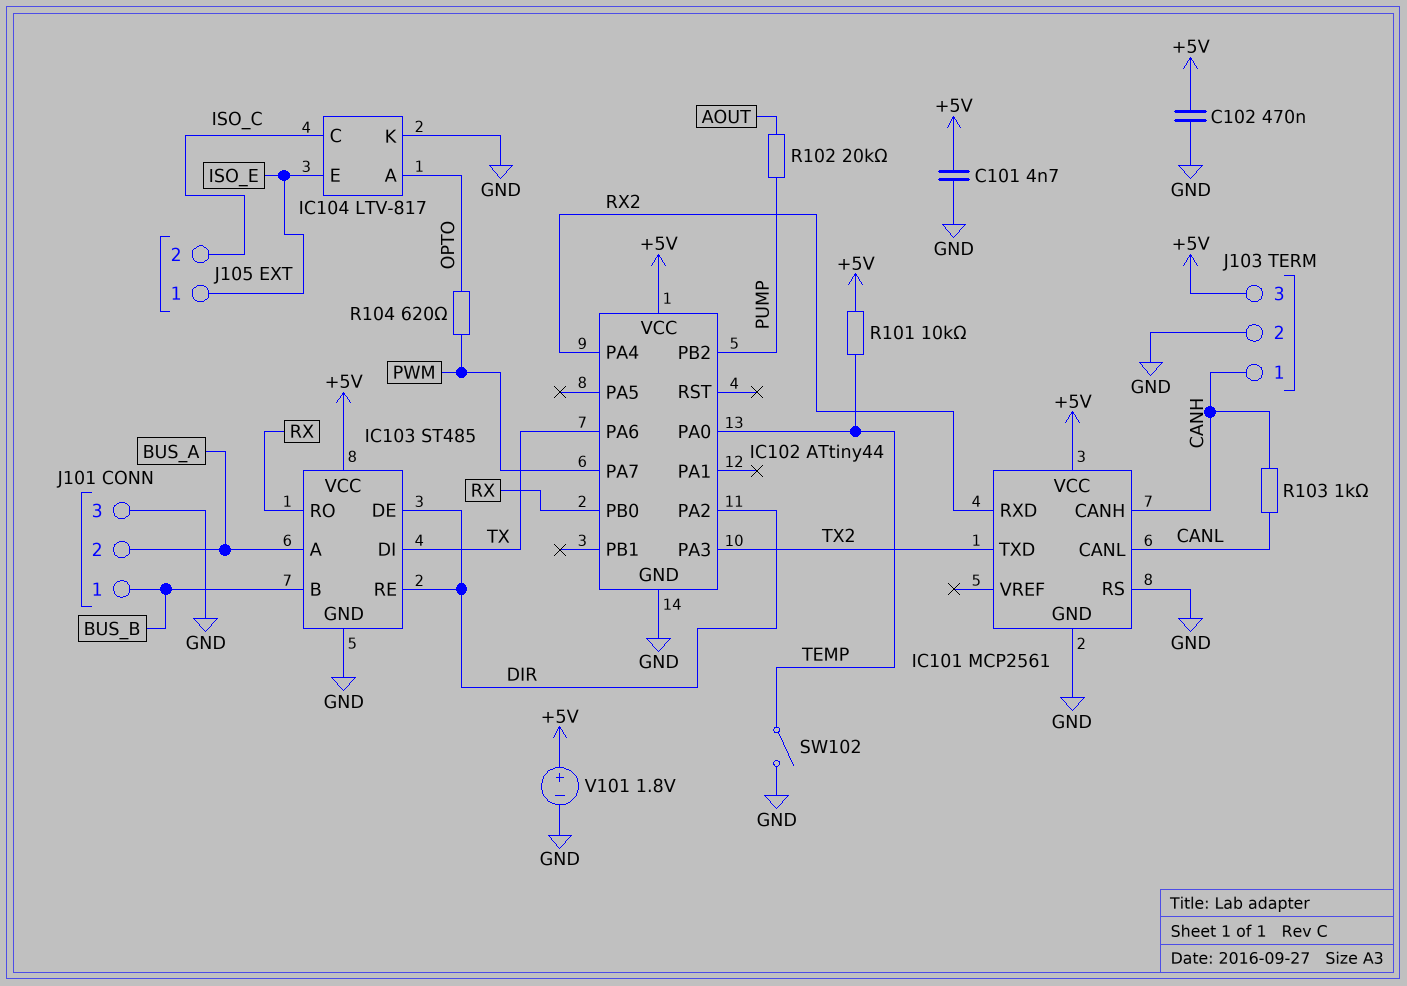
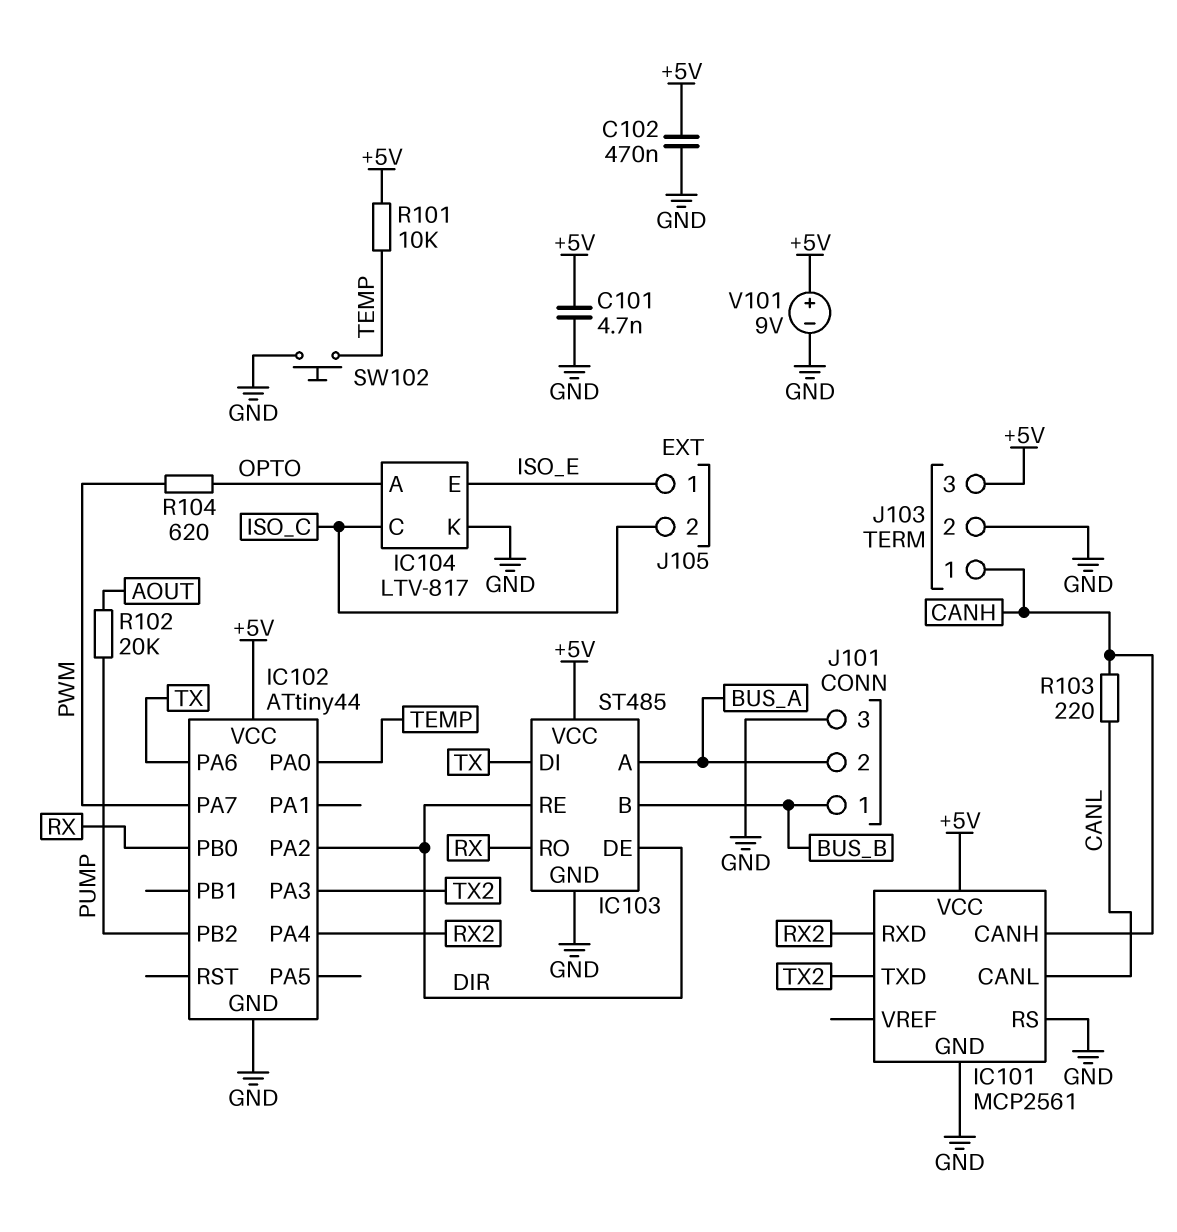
R103: 1k (CANH, CANL) -> 220 (CANH, CANL)
SW102: switch (GND, TEMP) -> button (GND, TEMP)
V101: 1.8V (plus +5V, minus GND) -> 9V (plus +5V, minus GND)

